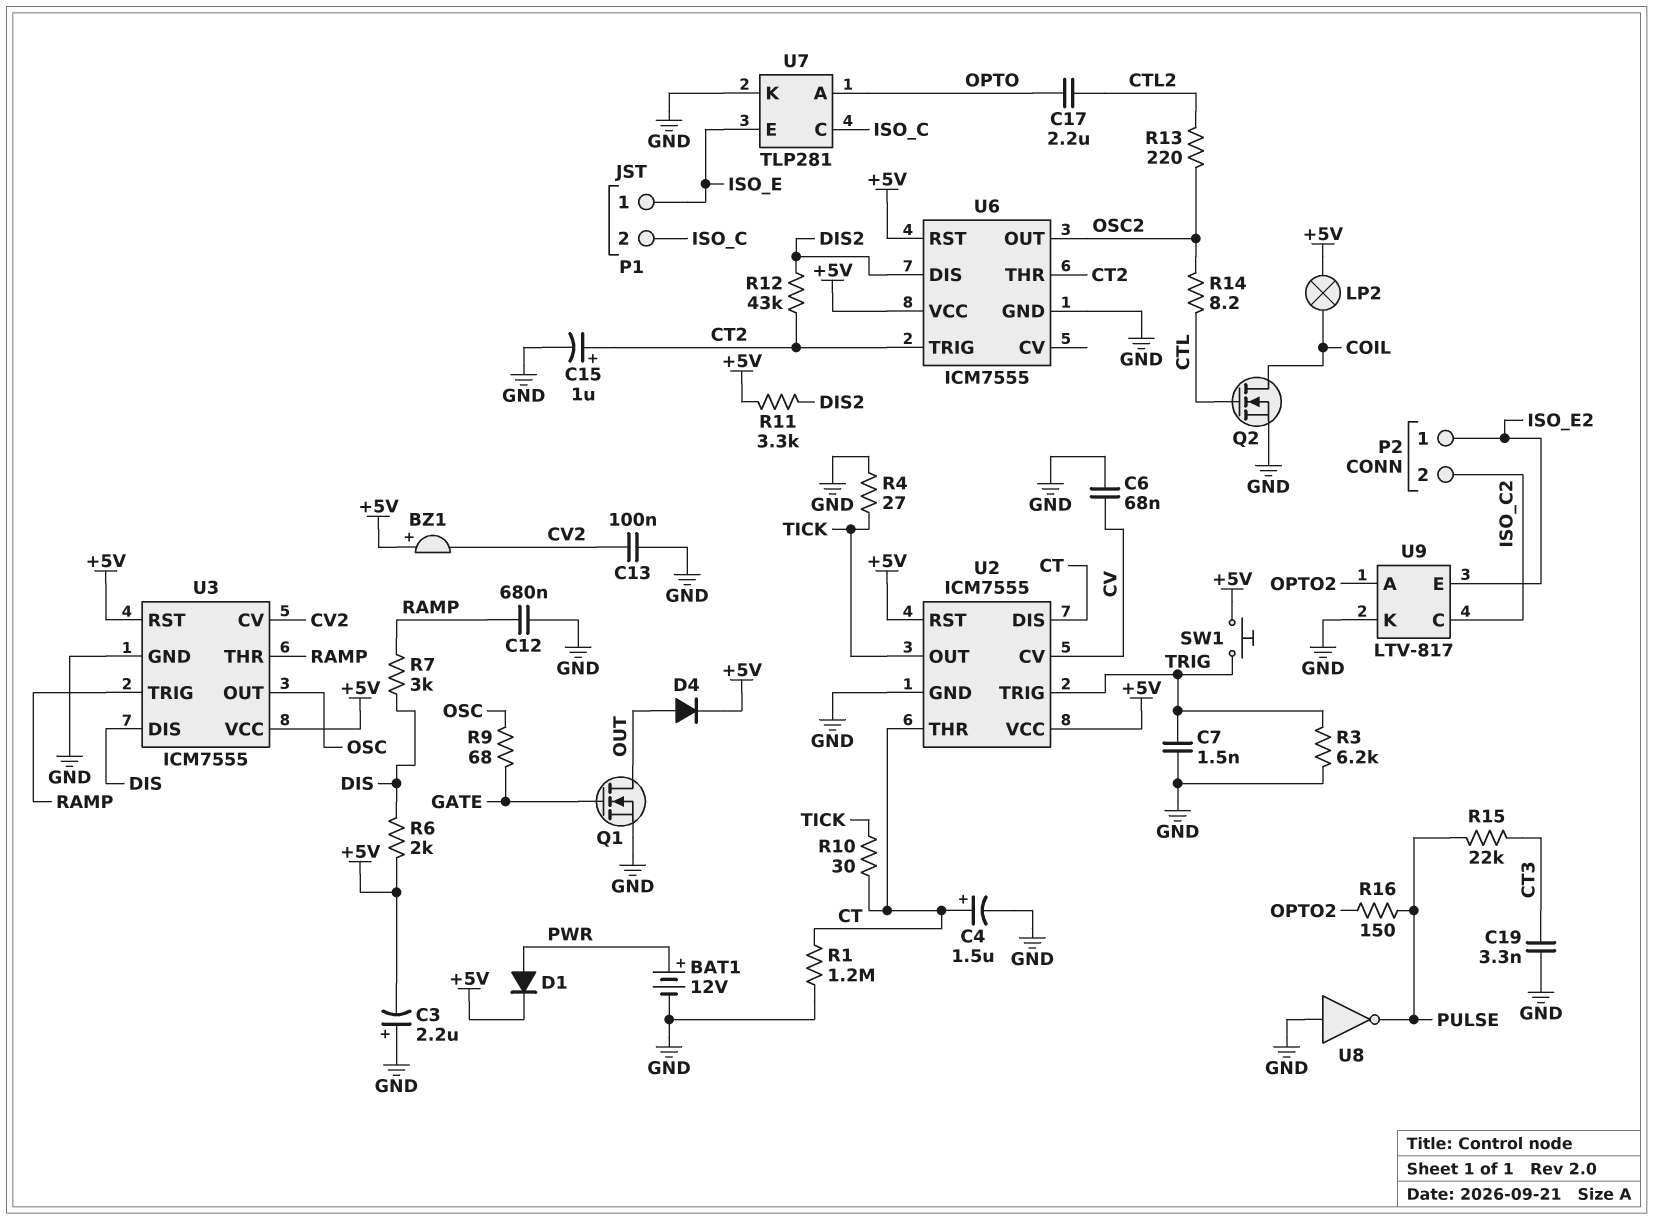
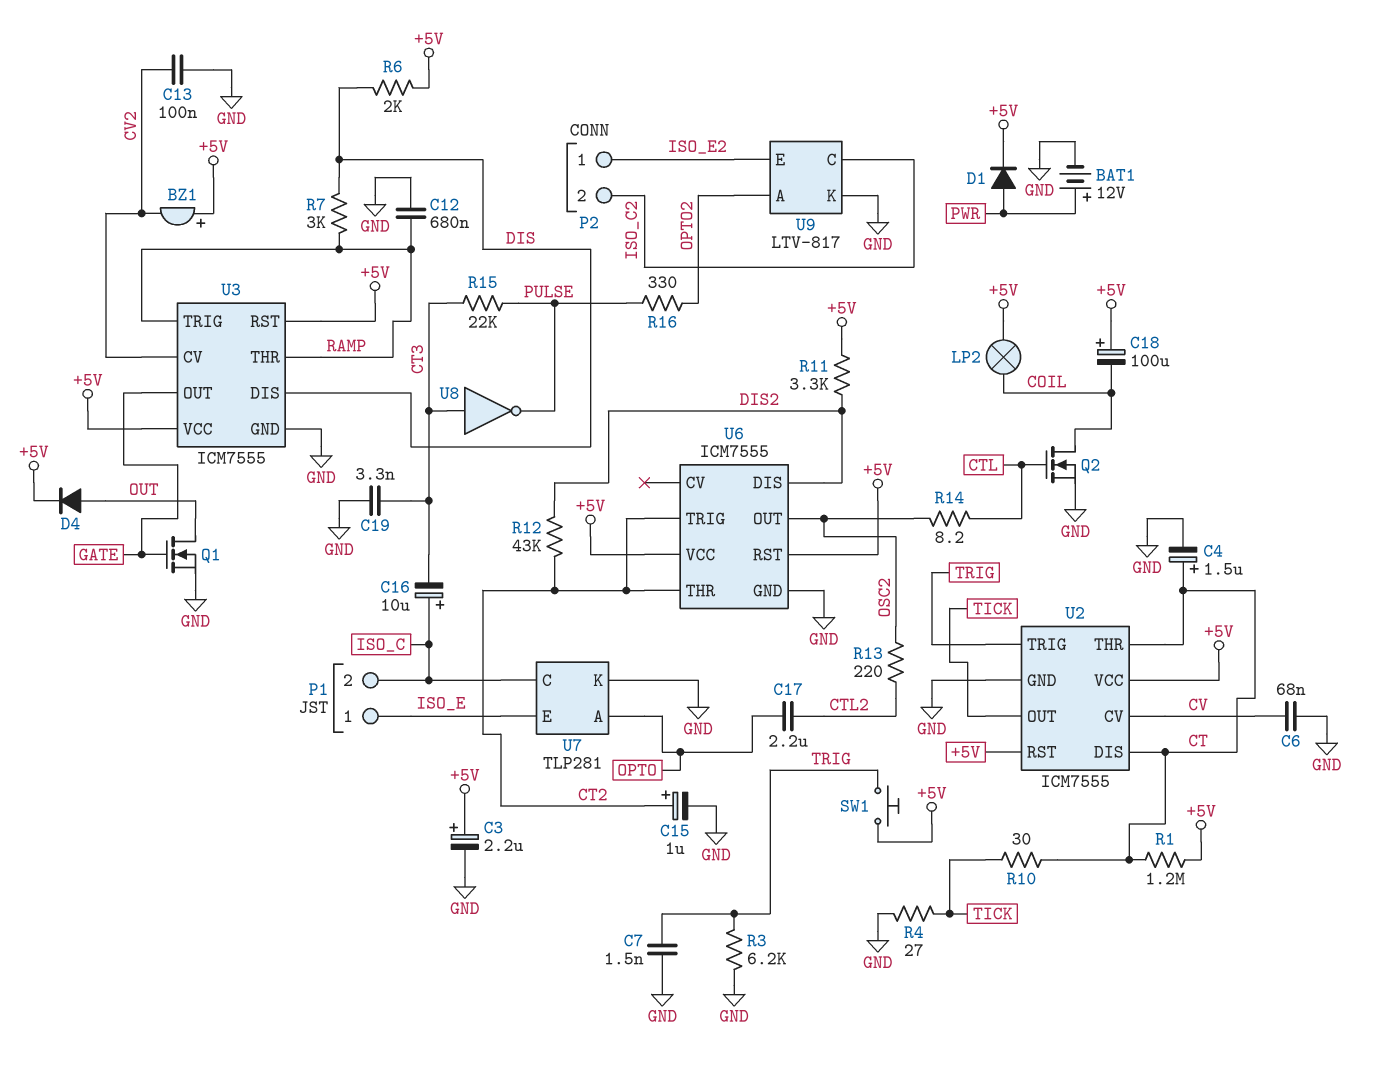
C3: 2.2uF (plus GND, minus +5V) -> 2.2uF (plus +5V, minus GND)
C16: none -> 10uF (plus ISO_C, minus CT3)
C18: none -> 100uF (plus +5V, minus COIL)
R1: 1.2M (CT, GND) -> 1.2M (+5V, CT)
R9: 68 (GATE, OSC) -> none
R16: 150 (OPTO2, PULSE) -> 330 (OPTO2, PULSE)
U3 pin OUT: OSC -> GATE
U8: NOT (in GND, out PULSE) -> NOT (in CT3, out PULSE)

